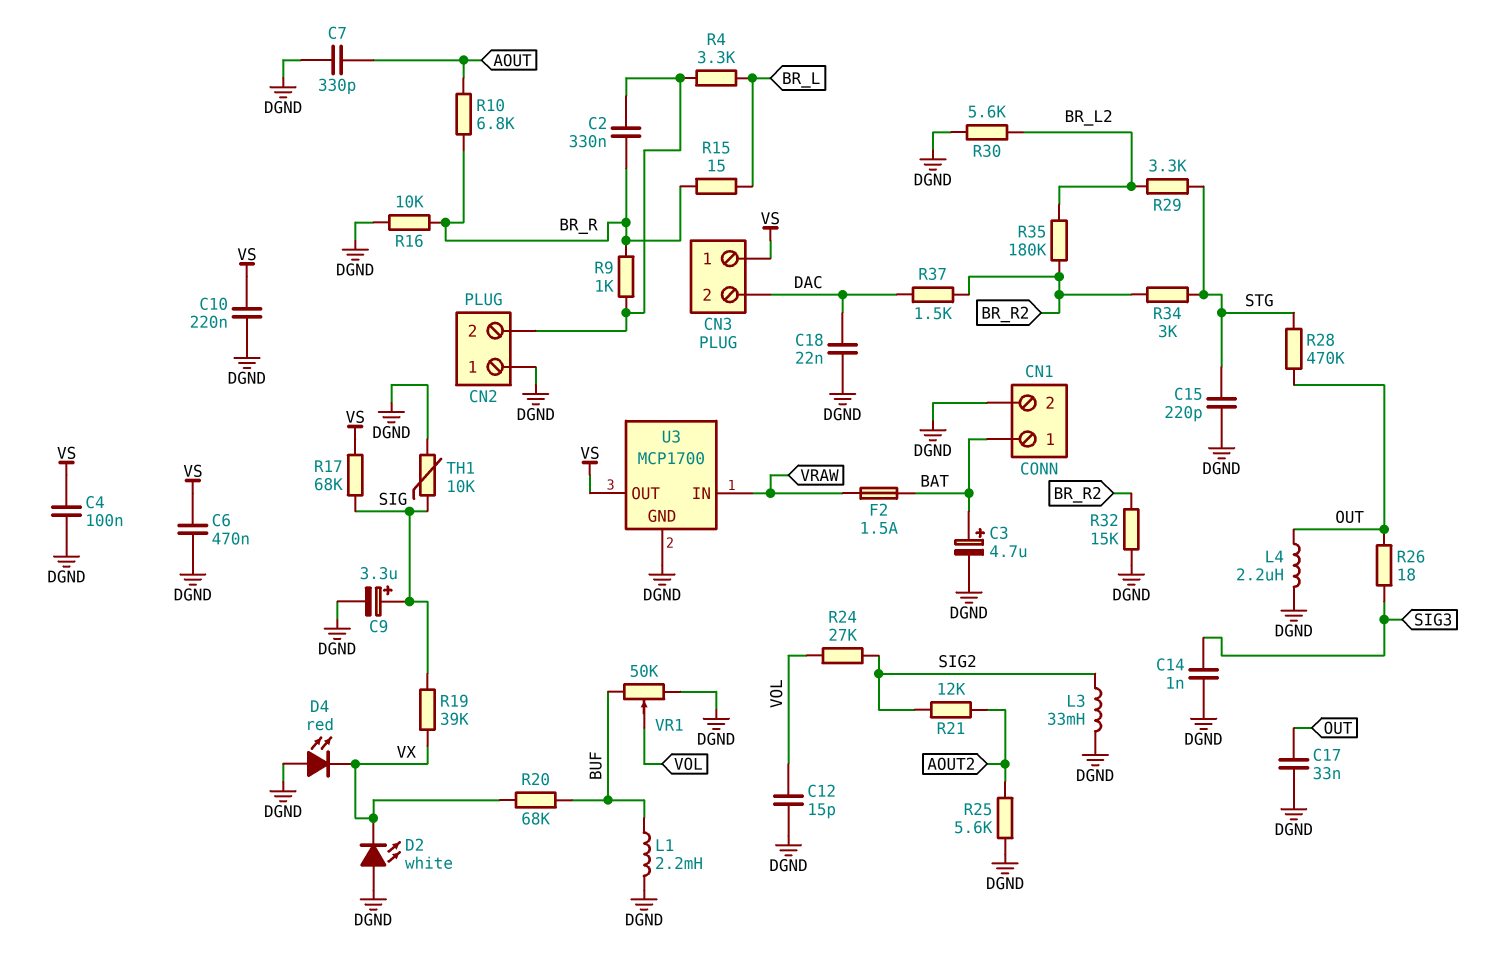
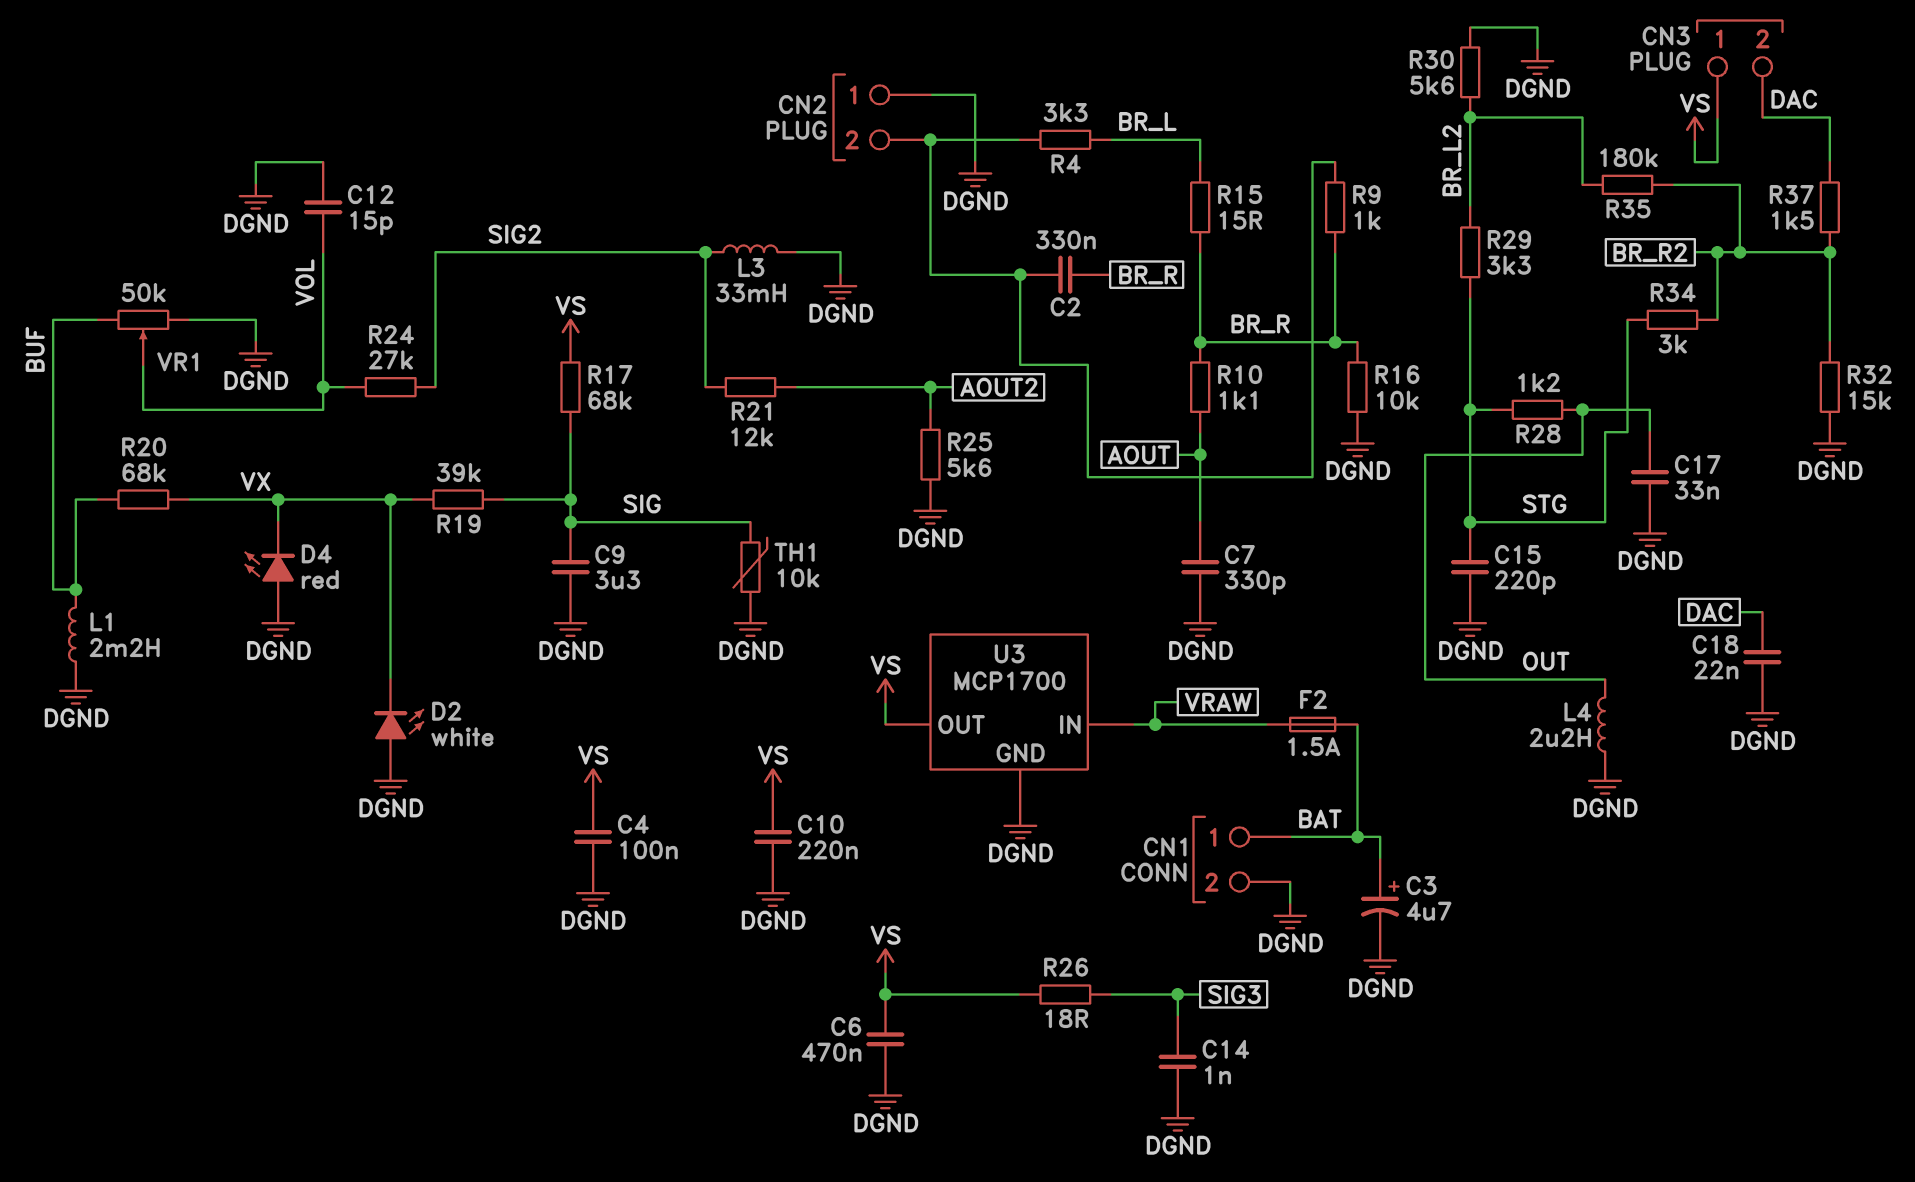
C9: 3.3uF (plus SIG, minus DGND) -> 3.3uF (DGND, SIG)
R10: 6.8k (AOUT, BR_R) -> 1.1k (AOUT, BR_R)
R26: 18 (OUT, SIG3) -> 18 (SIG3, VS)
R28: 470k (OUT, STG) -> 1.2k (OUT, STG)

